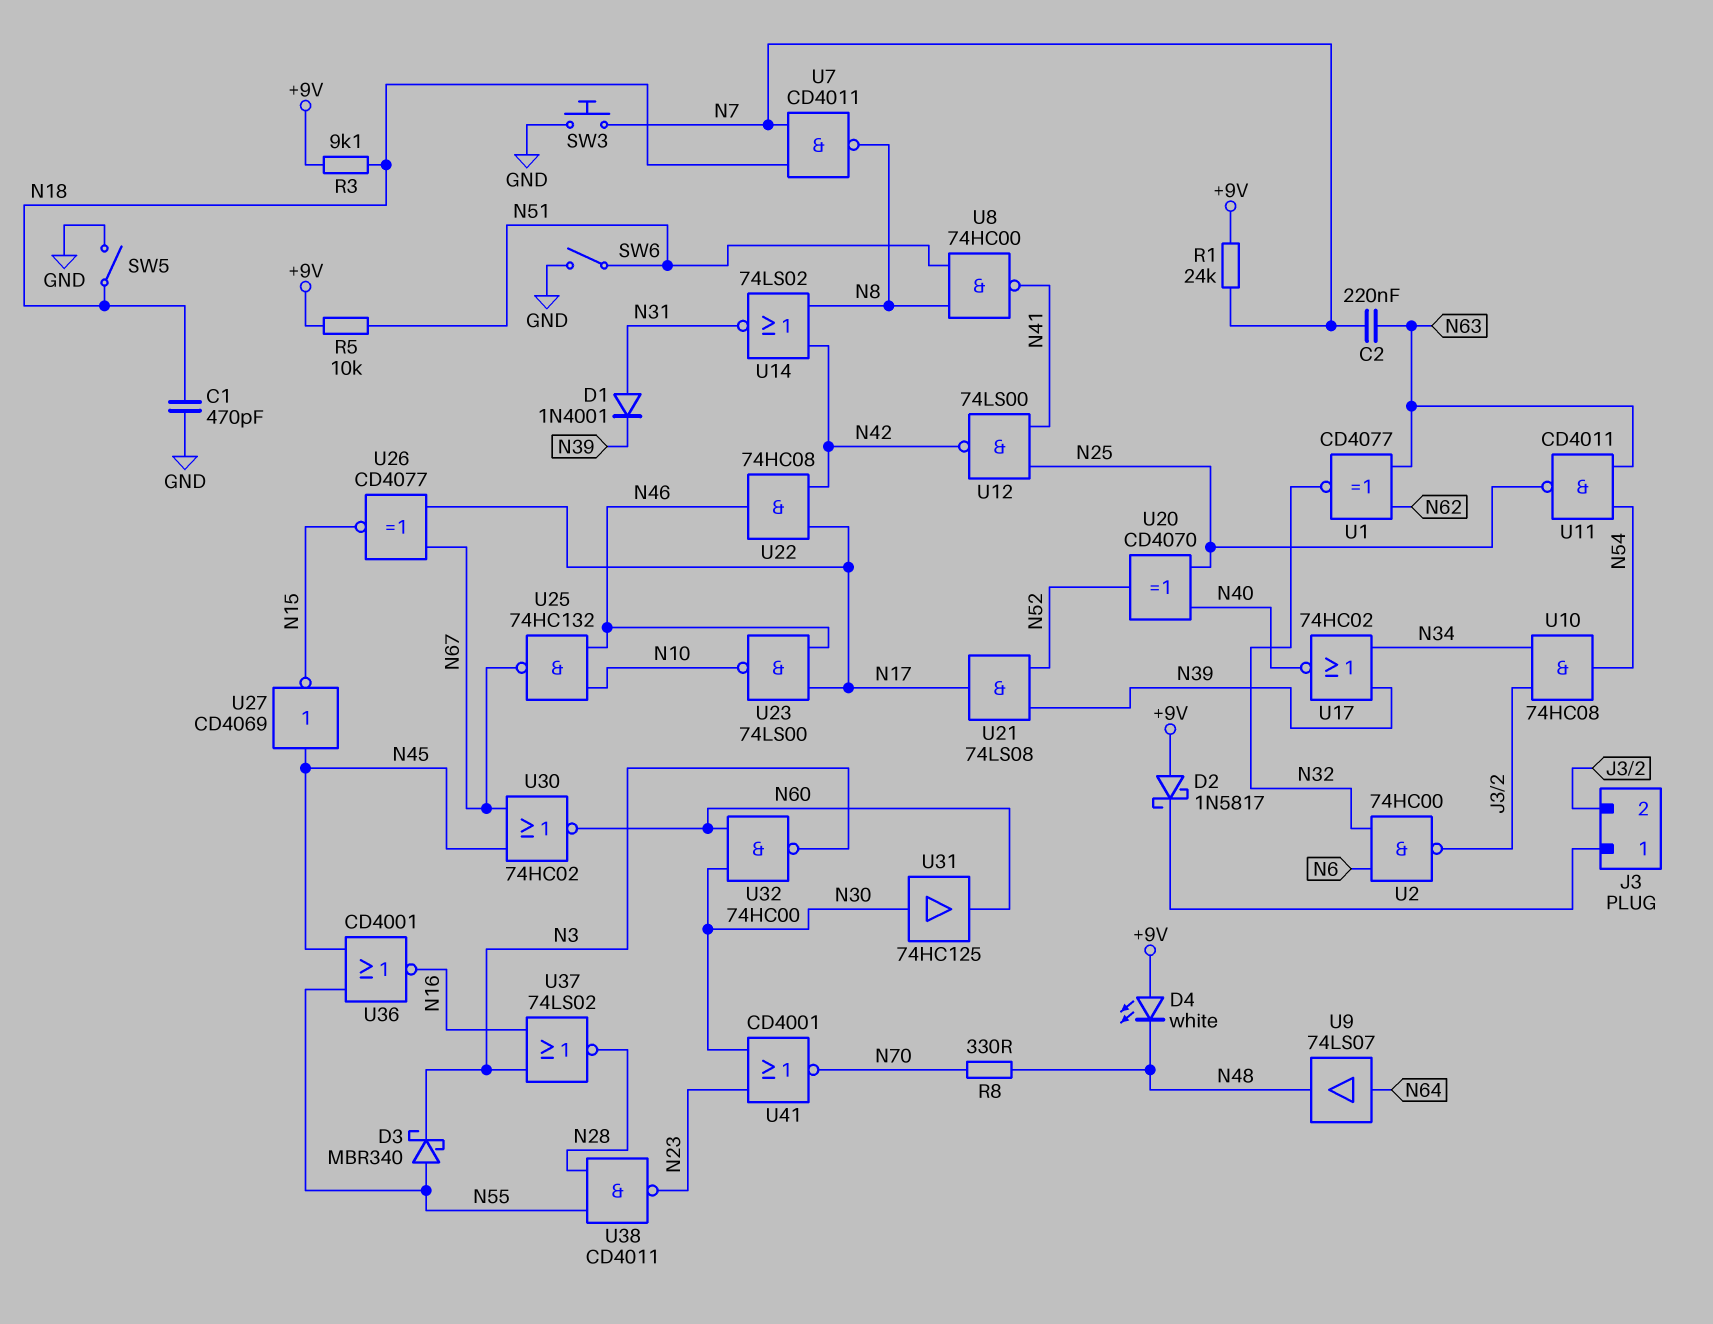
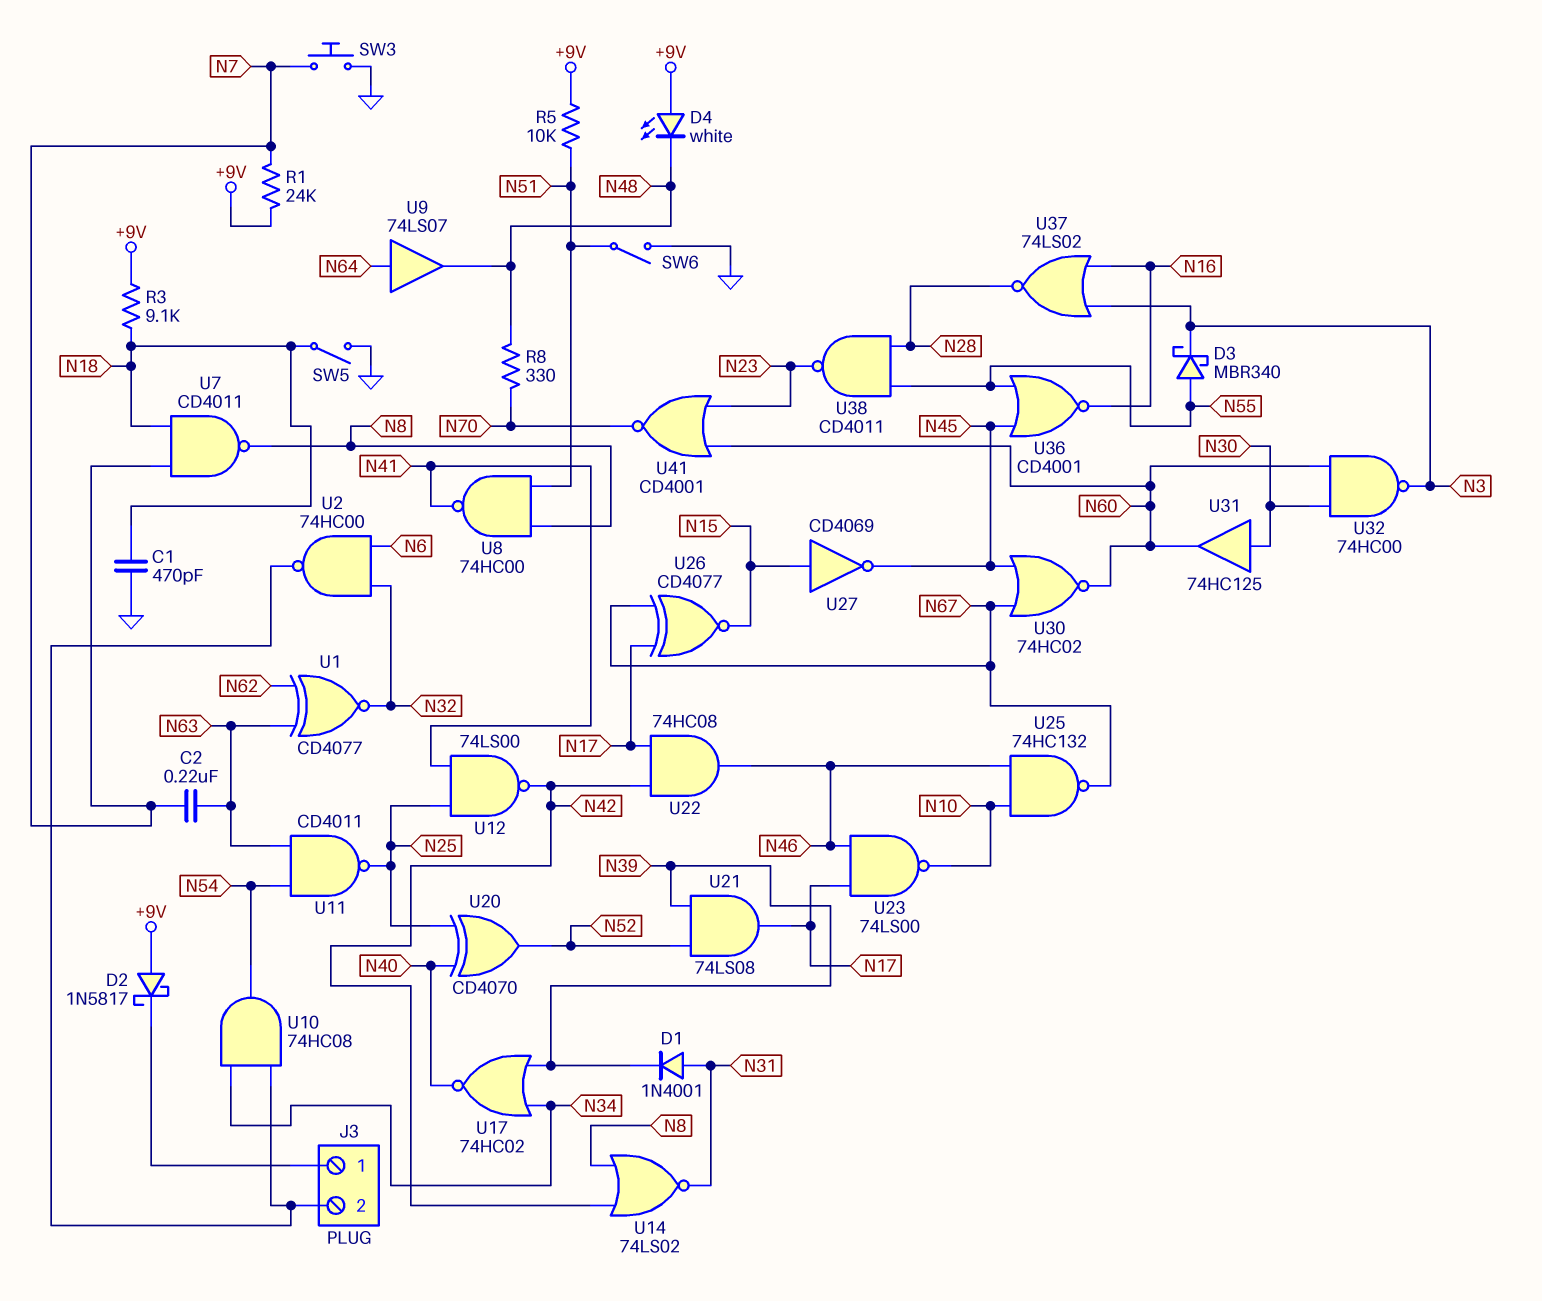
U27: NOT CD4069 (in N45, out N15) -> NOT CD4069 (in N15, out N45)
U41: NOR CD4001 (in N23, in N30, out N70) -> NOR CD4001 (in N23, in N60, out N70)

